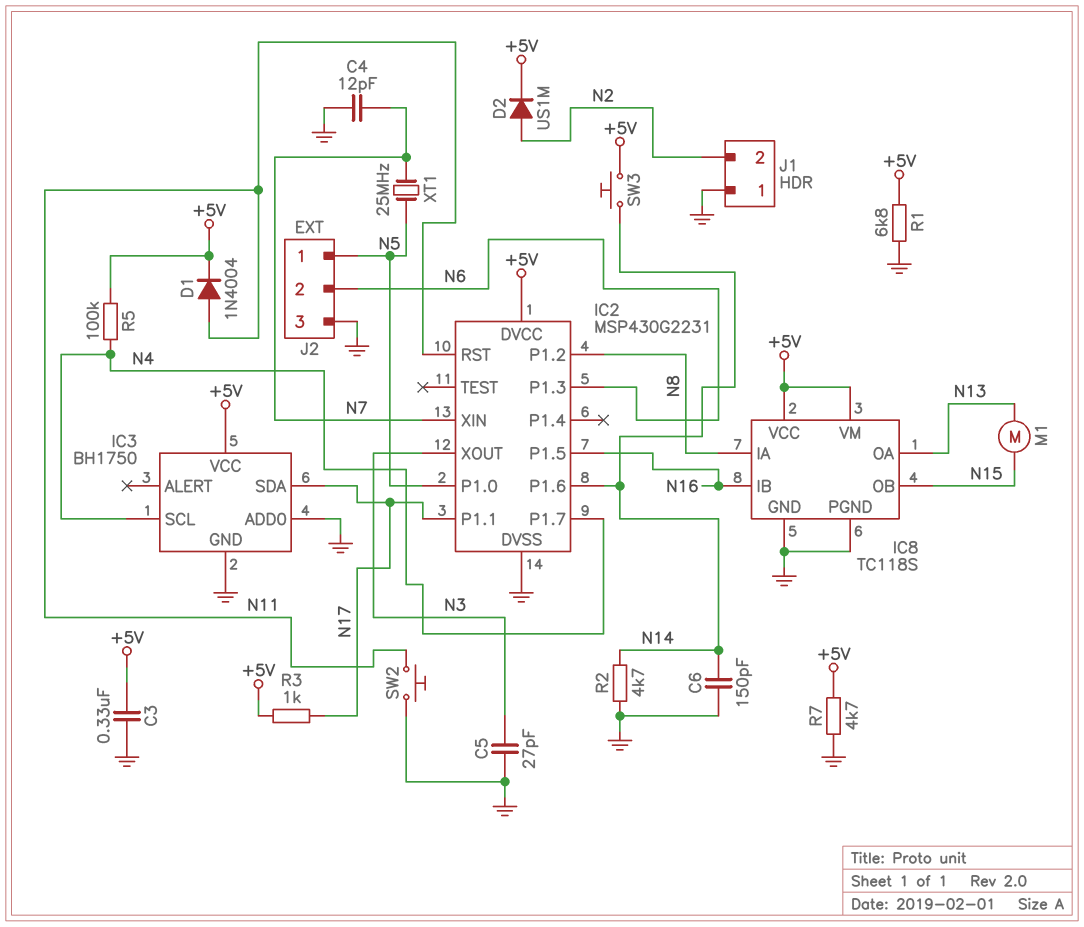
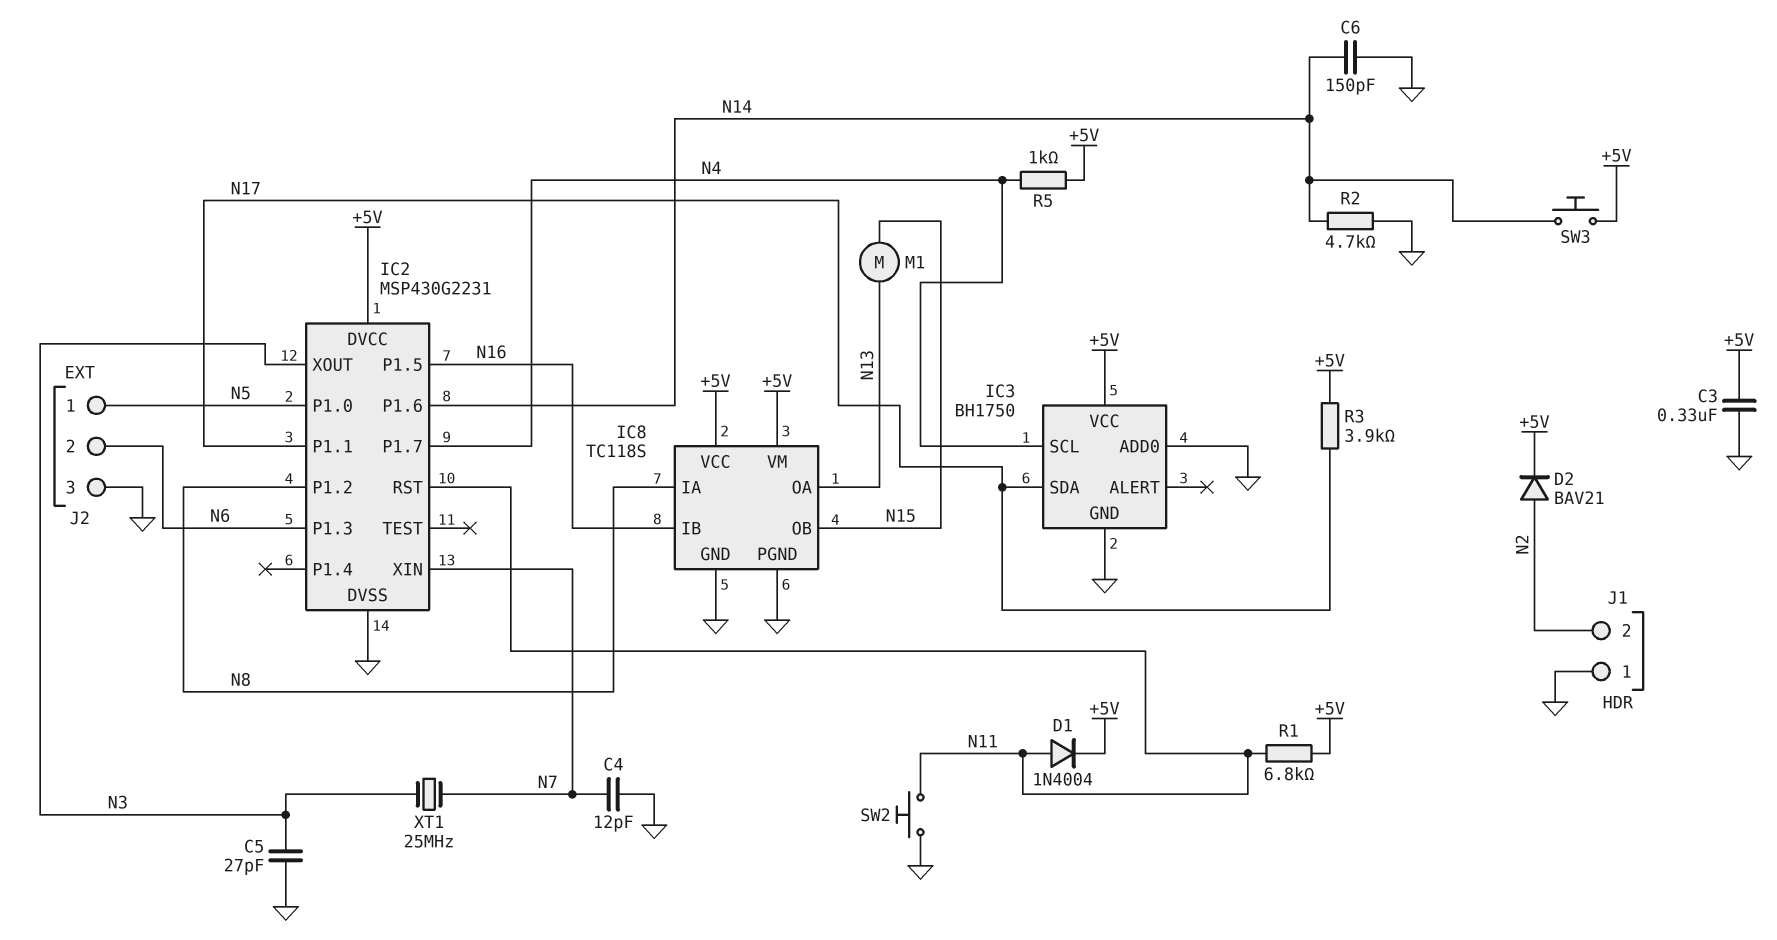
D2: diode US1M (A N2, K +5V) -> diode BAV21 (A N2, K +5V)
R1: 6.8k (+5V, GND) -> 6.8k (+5V, N11)
R3: 1k (+5V, N17) -> 3.9k (+5V, N17)
R5: 100k (+5V, N4) -> 1k (+5V, N4)
R7: 4.7k (+5V, GND) -> none
XT1: 25MHz (N5, N7) -> 25MHz (N3, N7)

